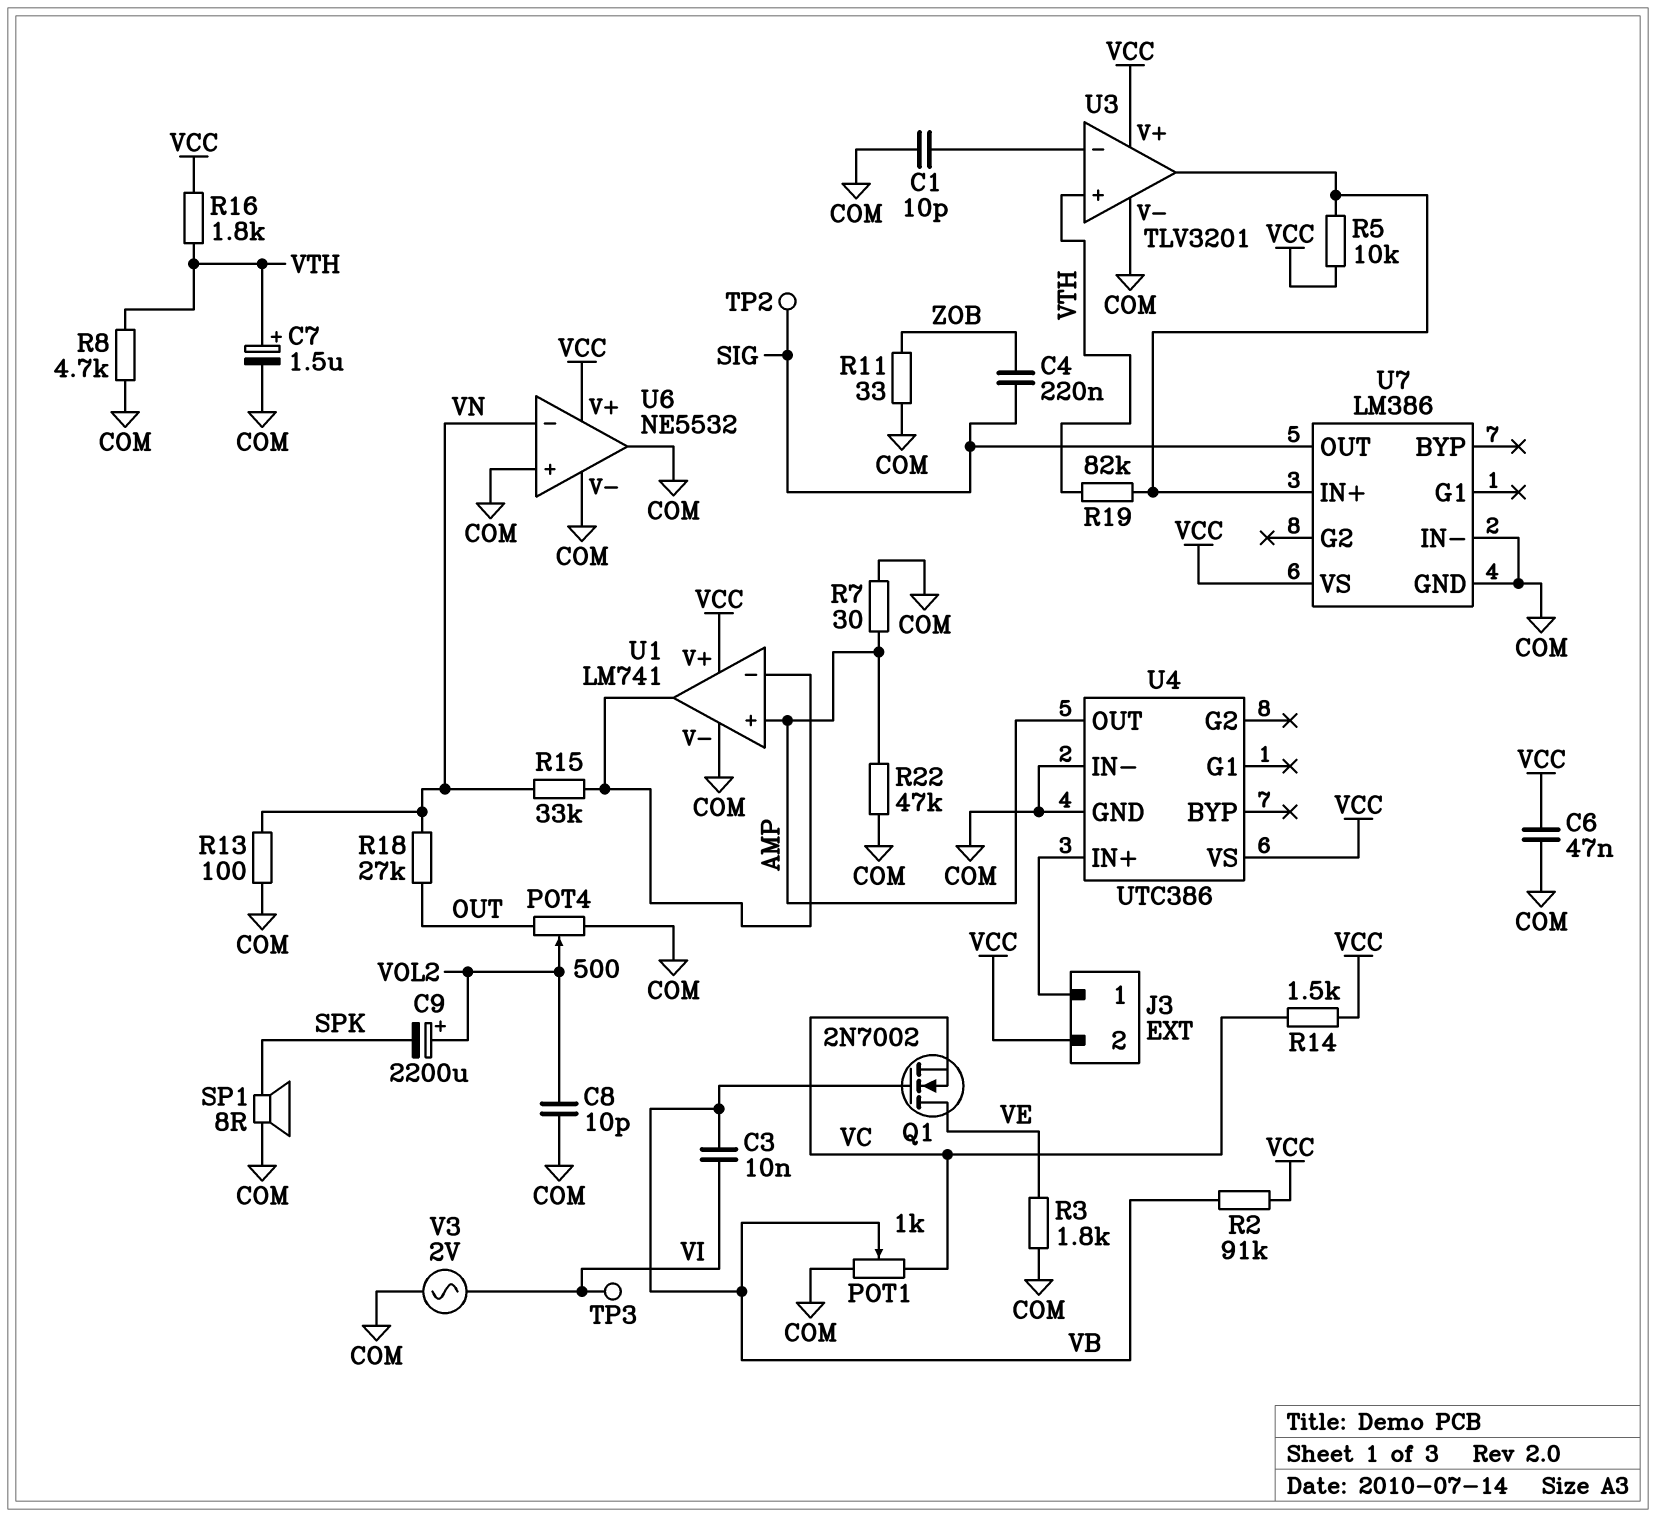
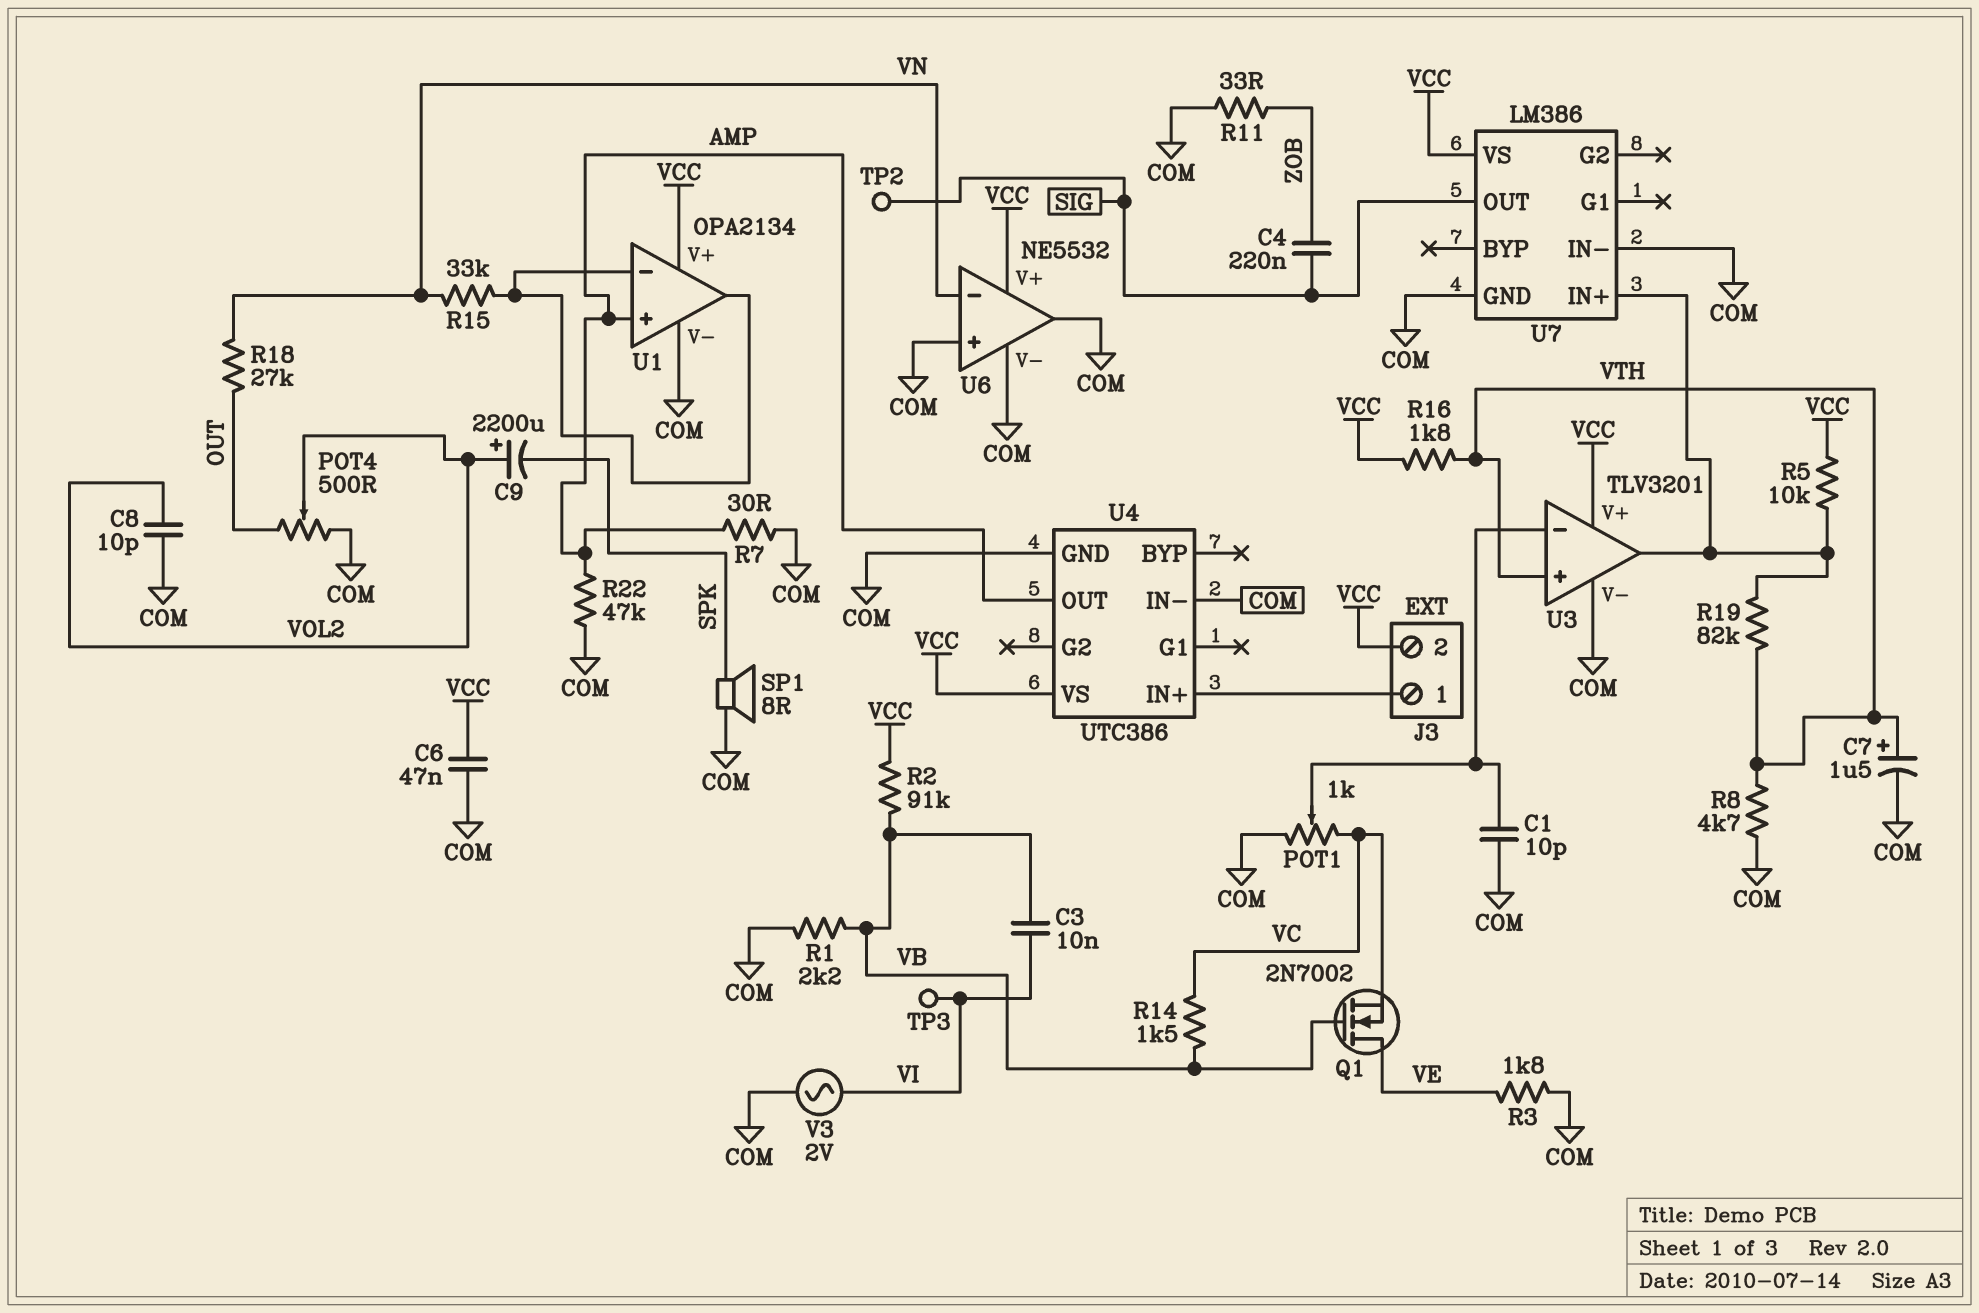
POT1: 1k (COM, VC, wiper VB) -> 1k (COM, VC, wiper U3/in-)
R1: none -> 2.2k (COM, VB)
R13: 100 (COM, VN) -> none
R14: 1.5k (VC, VCC) -> 1.5k (VB, VC)
U1: LM741 -> OPA2134

